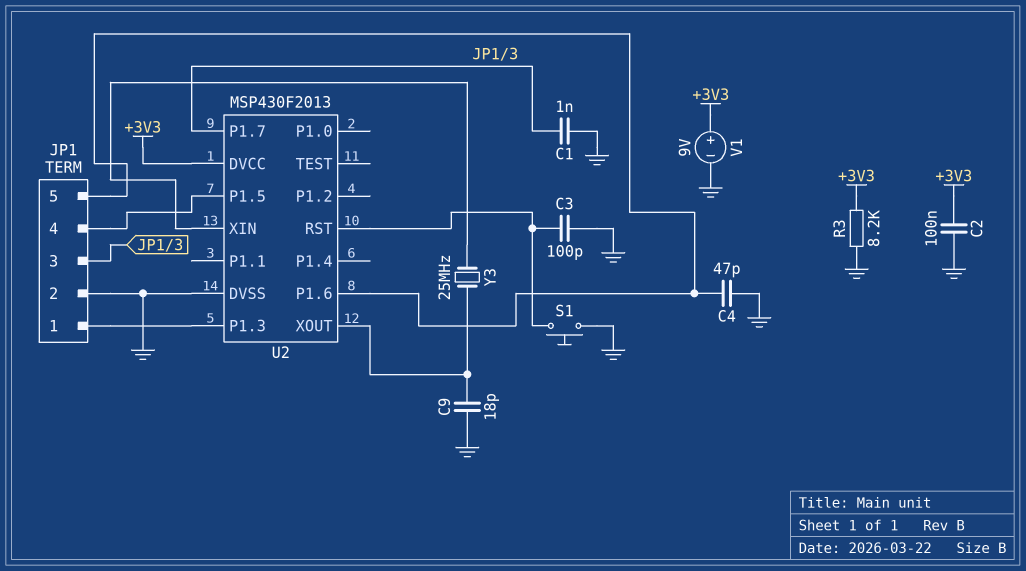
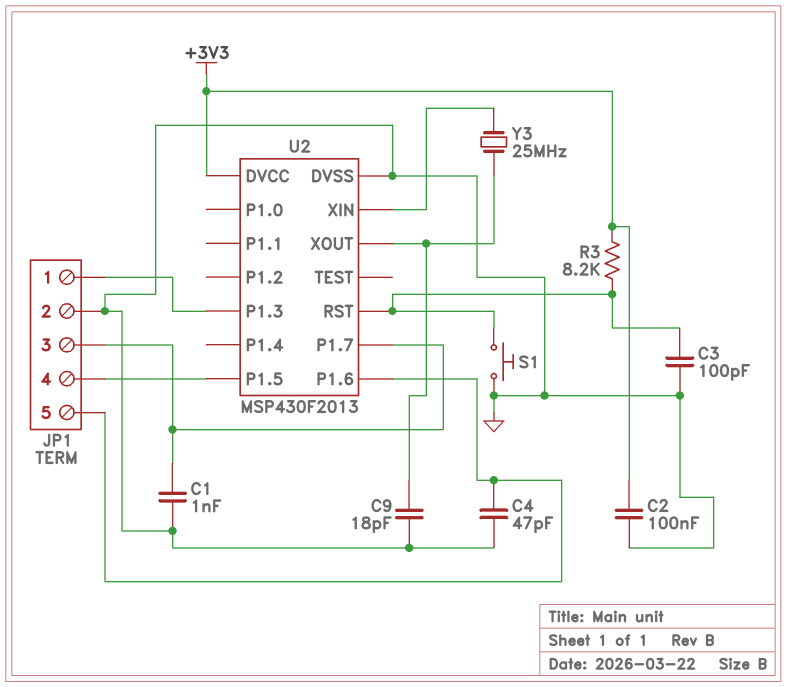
R3: 8.2k (+3V3, GND) -> 8.2k (+3V3, U2/RST)
V1: 9V (plus +3V3, minus GND) -> none

